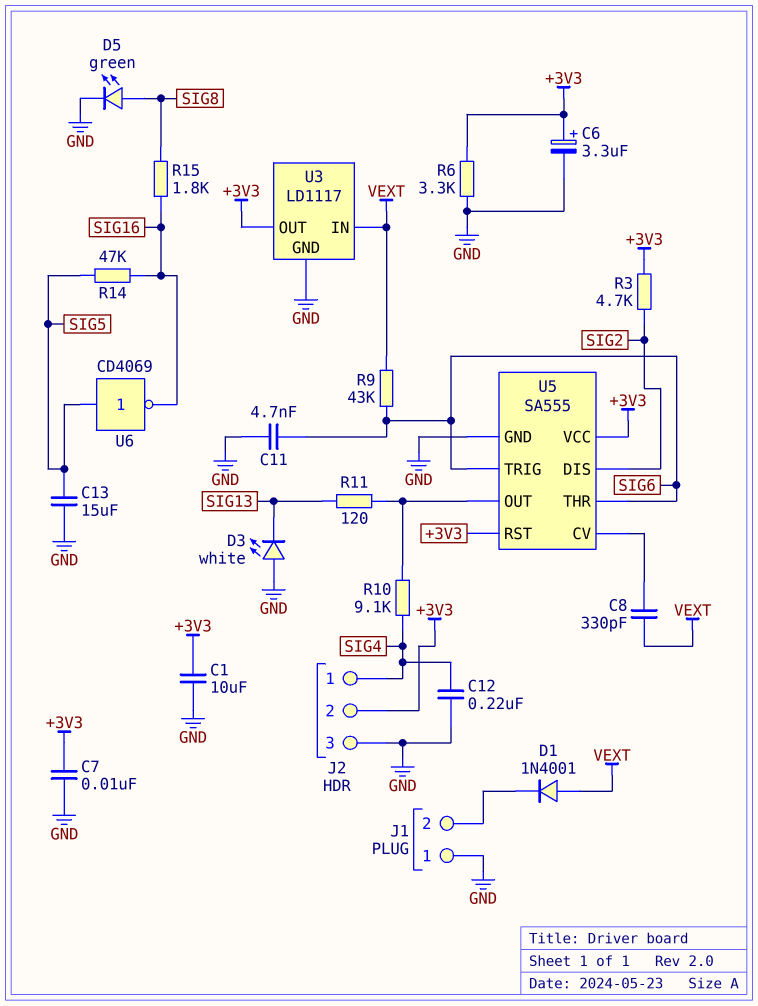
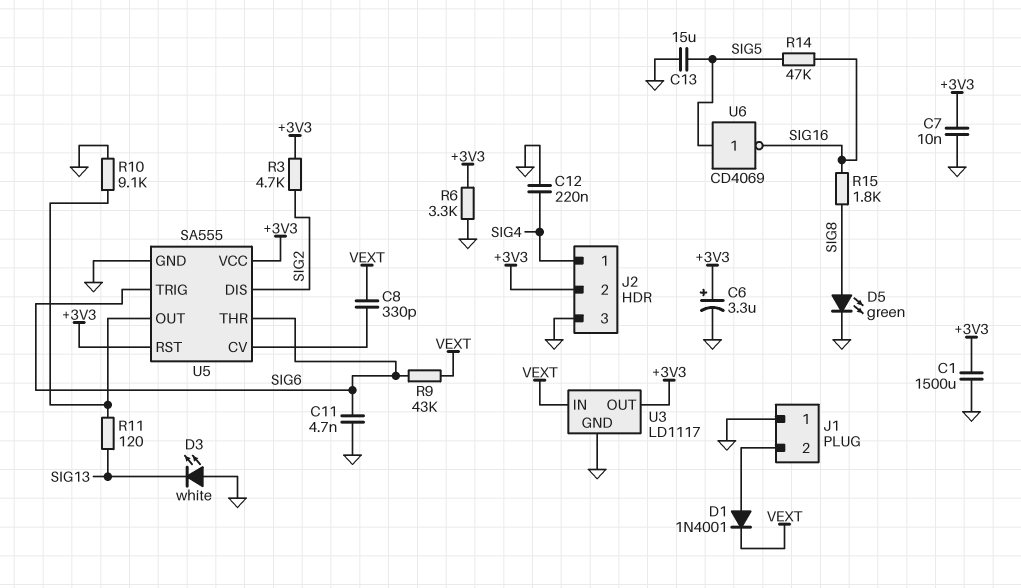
C1: 10uF (+3V3, GND) -> 1500uF (+3V3, GND)
D1: diode 1N4001 (A VEXT, K J1/2) -> diode 1N4001 (A J1/2, K VEXT)
R10: 9.1k (SIG4, U5/OUT) -> 9.1k (GND, U5/OUT)

